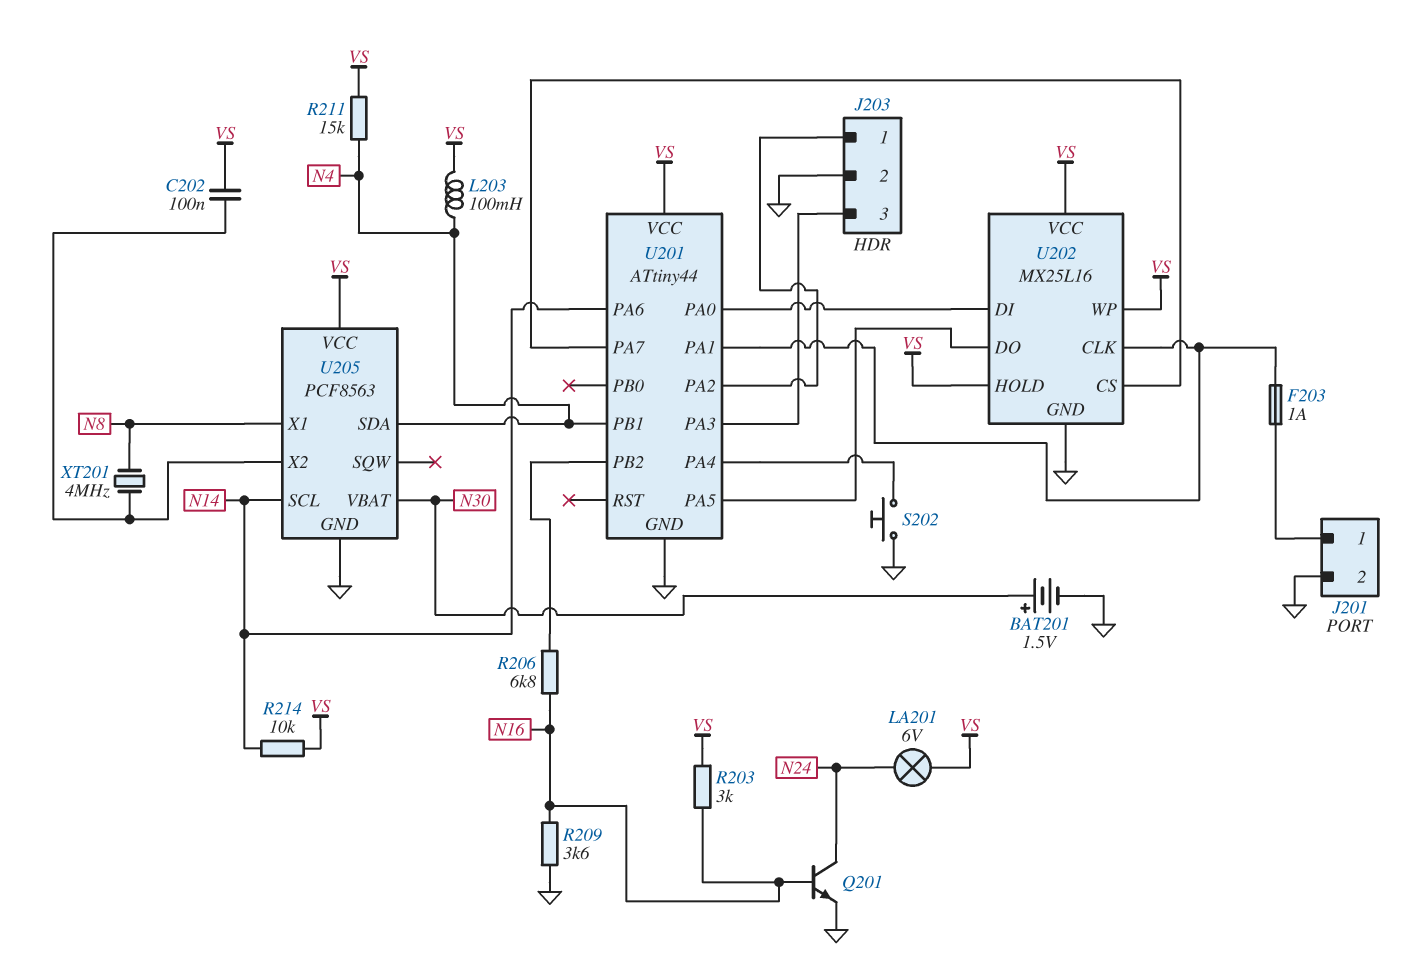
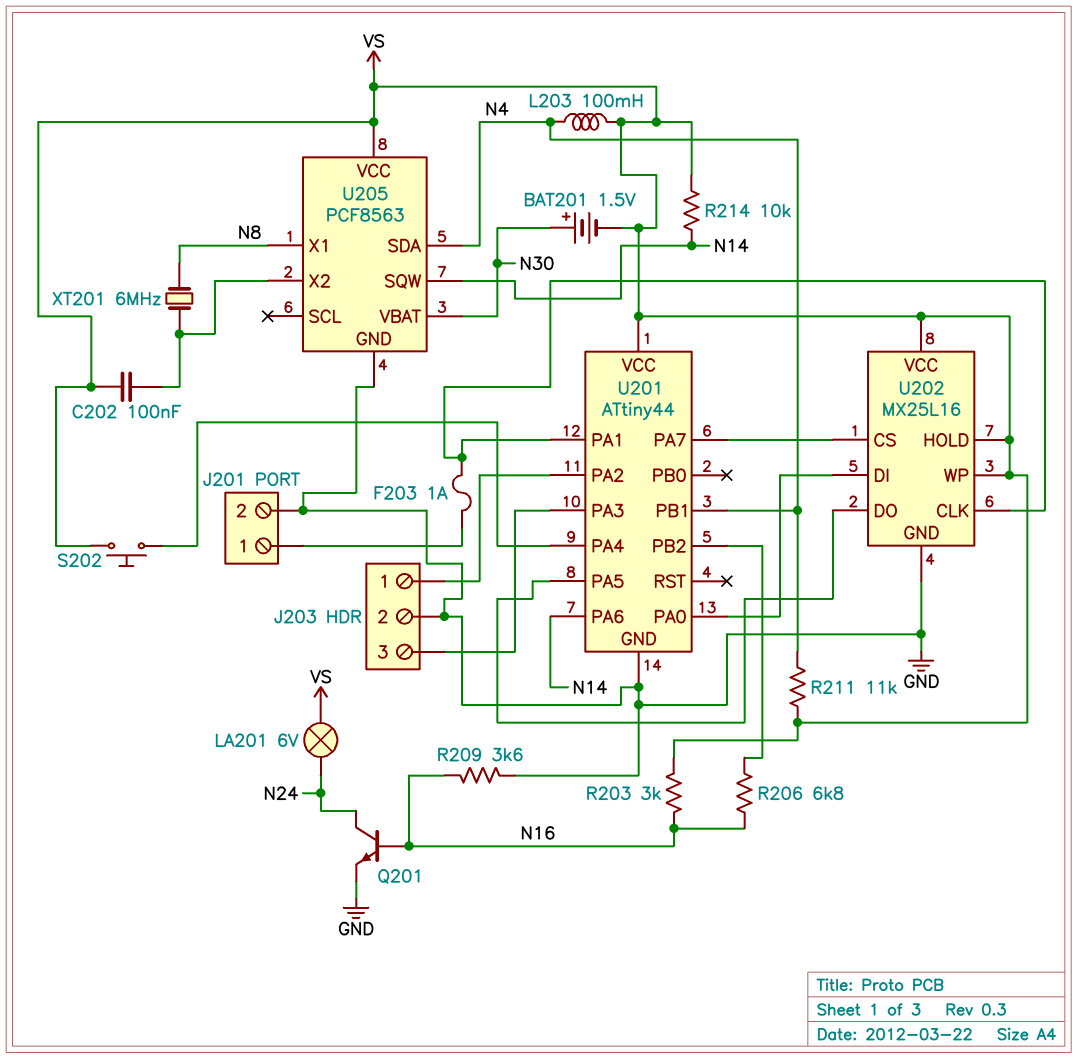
BAT201: 1.5V (plus N30, minus GND) -> 1.5V (plus N30, minus VS)
R211: 15k (N4, VS) -> 11k (N4, VS)
S202: button (GND, U201/PA4) -> button (U201/PA4, VS)
U205 pin SCL: N14 -> none
U205 pin SQW: none -> N14
XT201: 4MHz (N8, U205/X2) -> 6MHz (N8, U205/X2)

